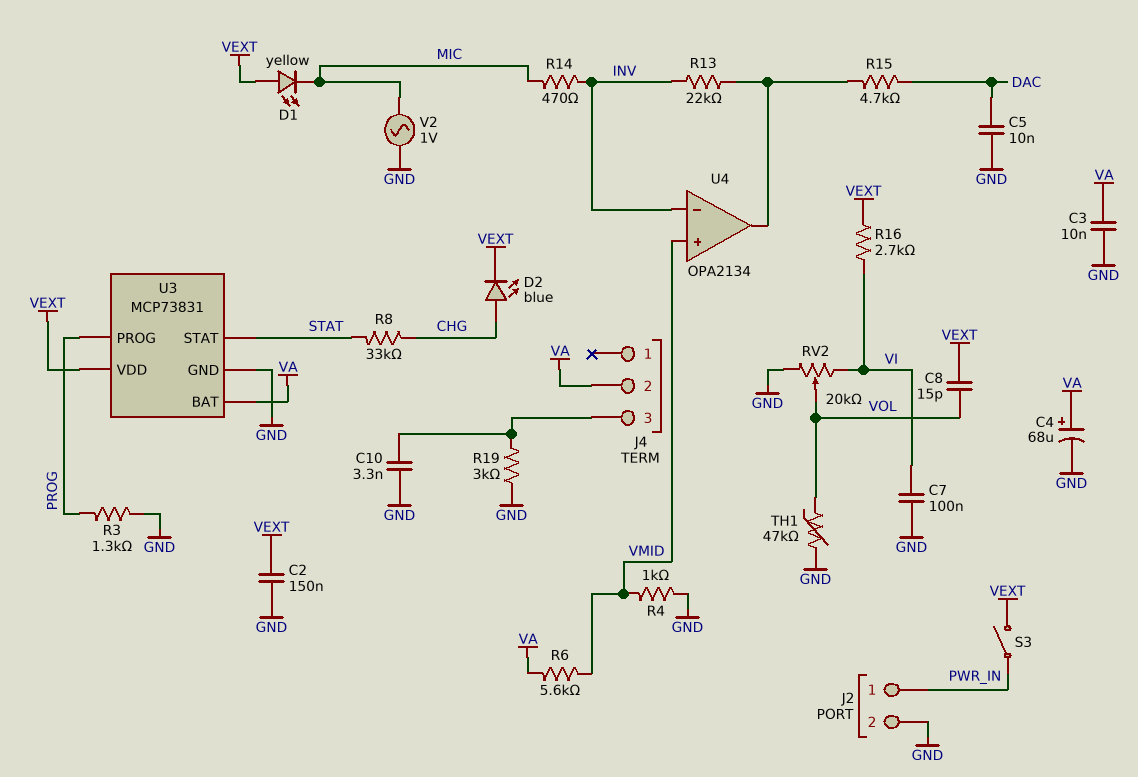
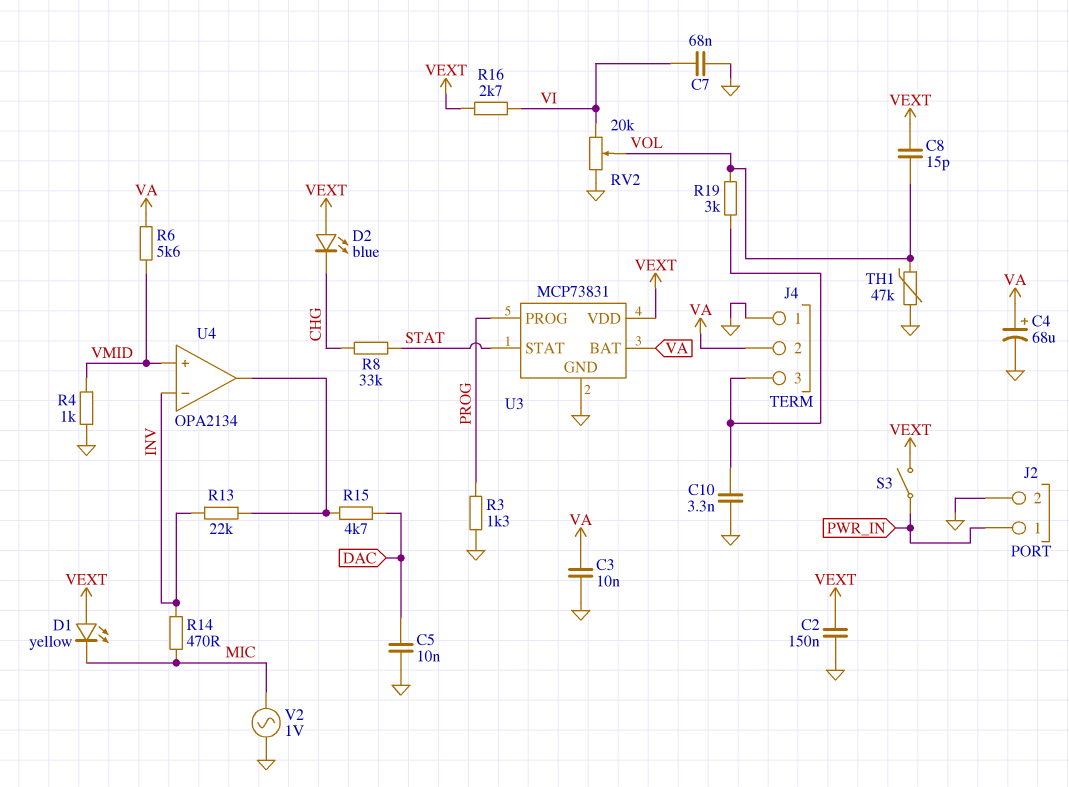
C7: 100nF (GND, VI) -> 68nF (GND, VI)
D2: LED blue (A CHG, K VEXT) -> LED blue (A VEXT, K CHG)
J4 pin 1: none -> GND
R19: 3k (GND, J4/3) -> 3k (J4/3, VOL)

